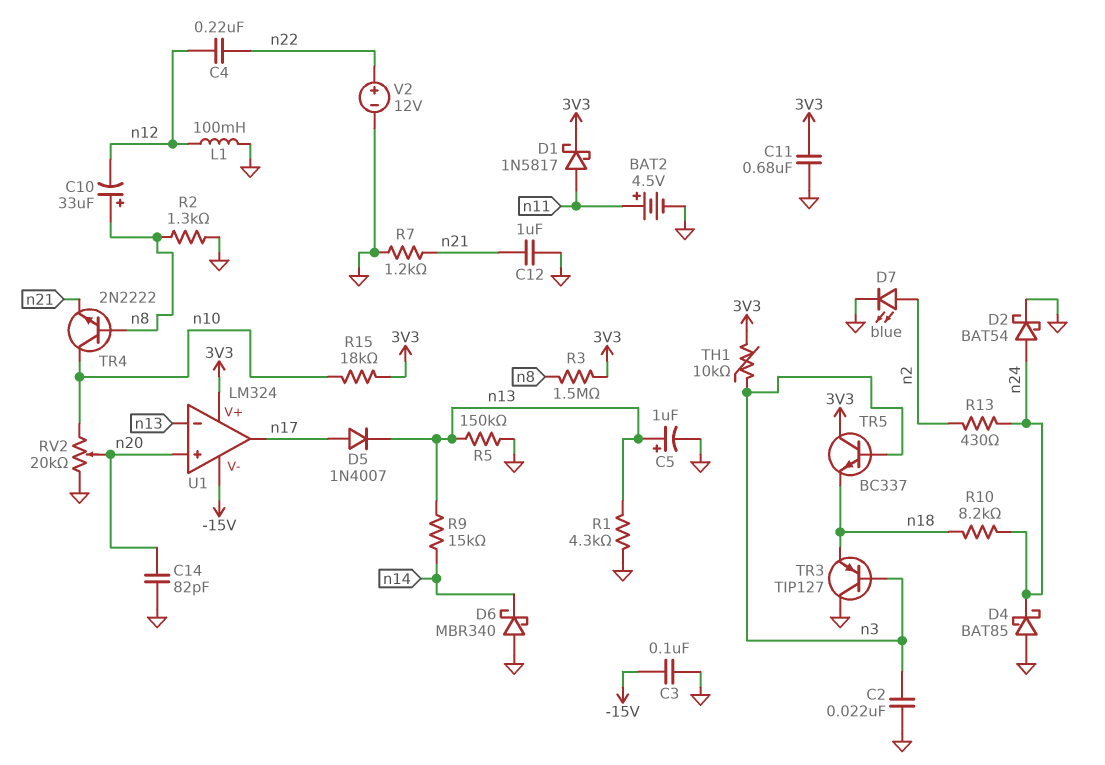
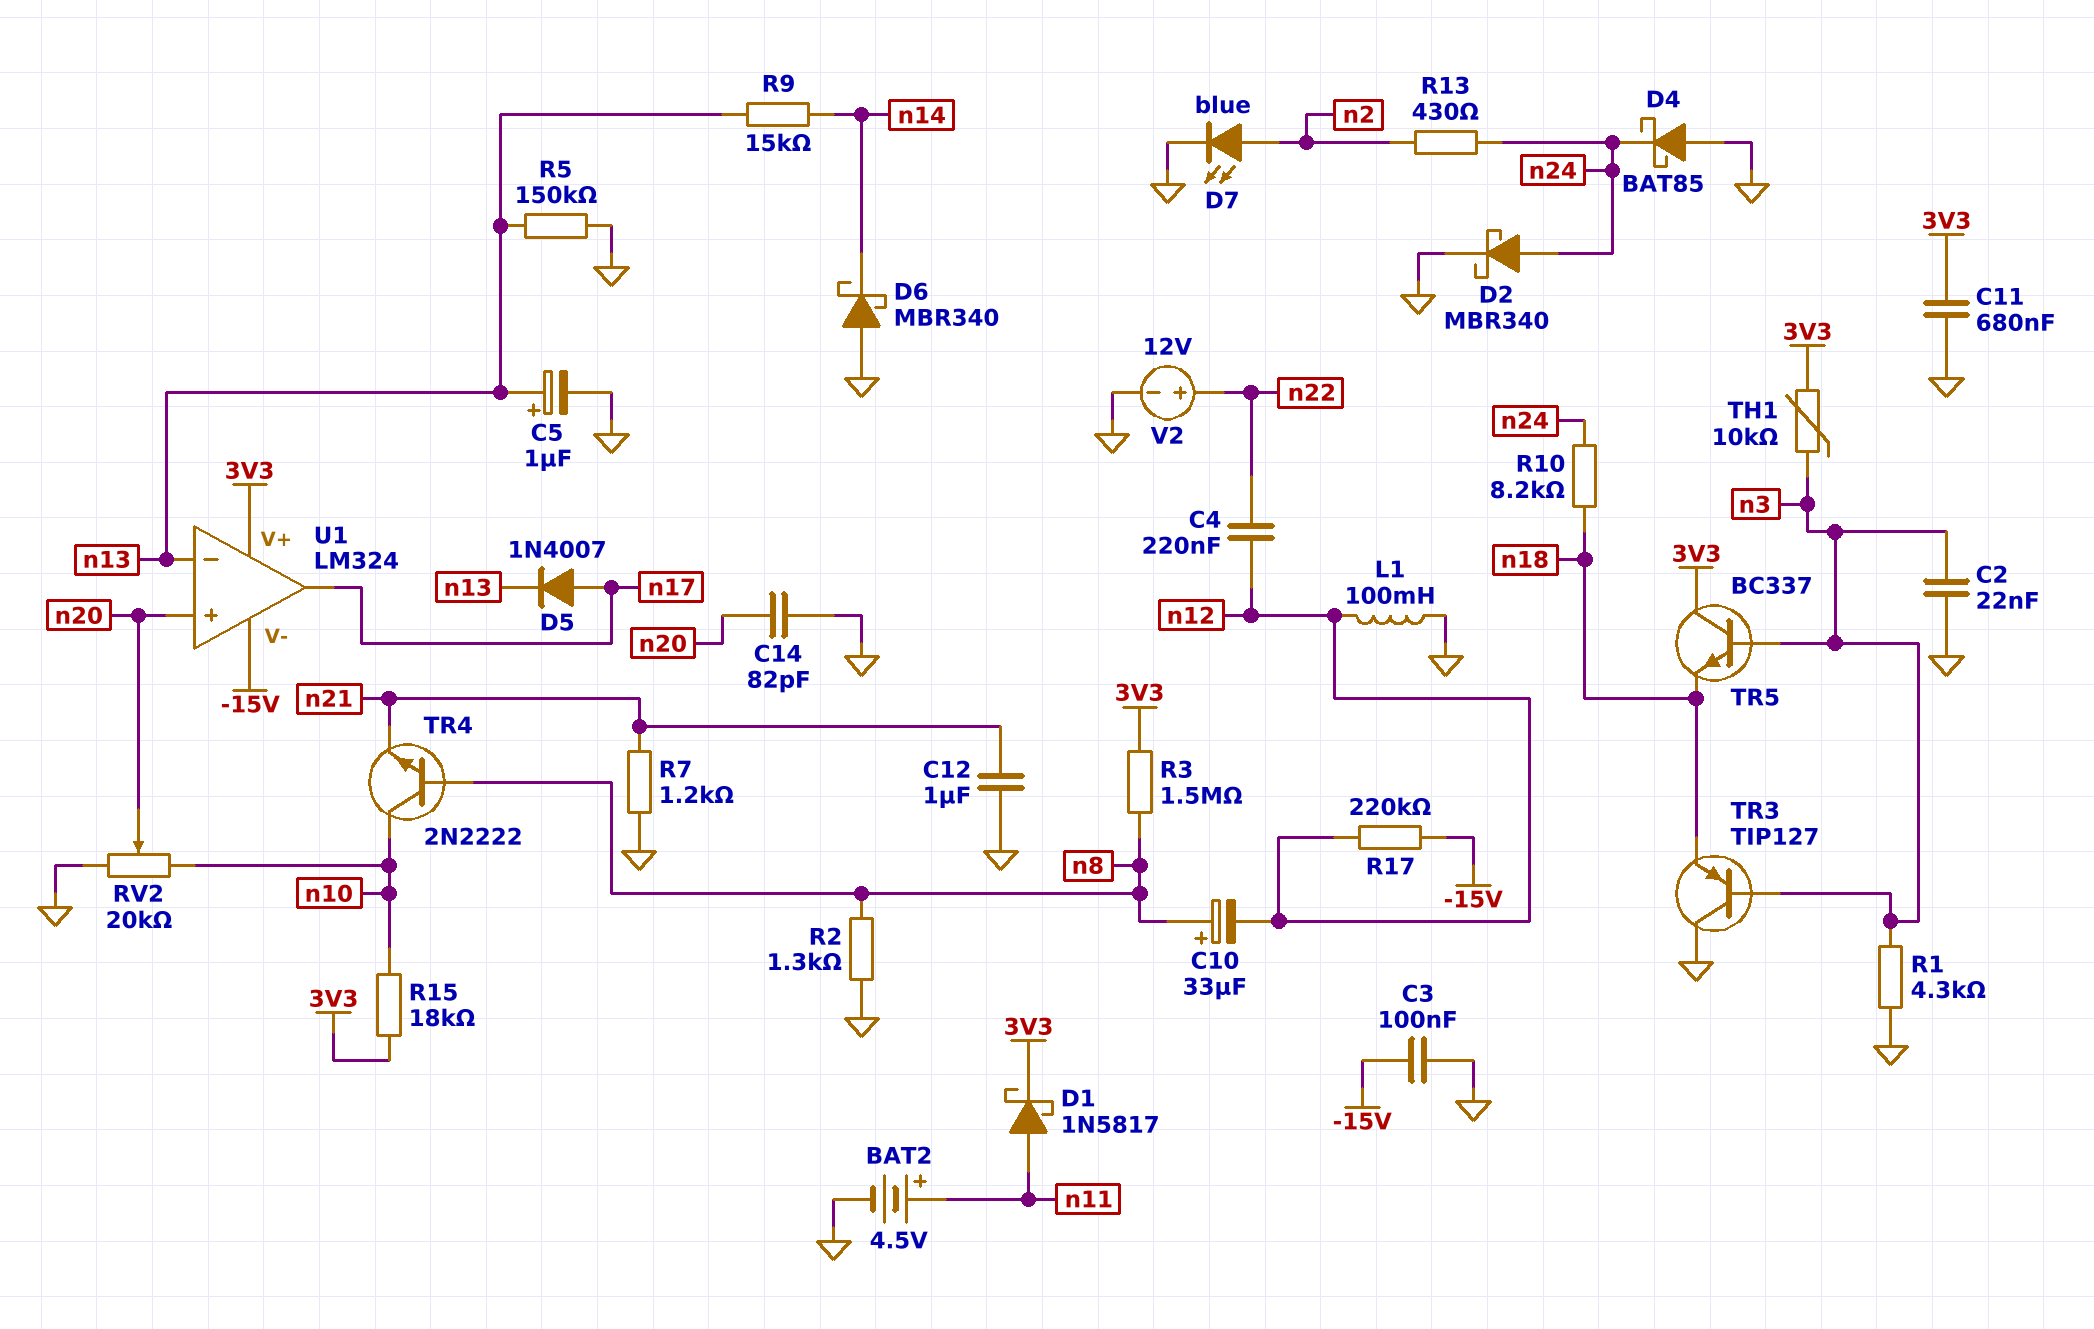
D2: schottky BAT54 (A n24, K GND) -> schottky MBR340 (A n24, K GND)
R1: 4.3k (GND, n13) -> 4.3k (GND, n3)
R17: none -> 220k (-15V, n12)

